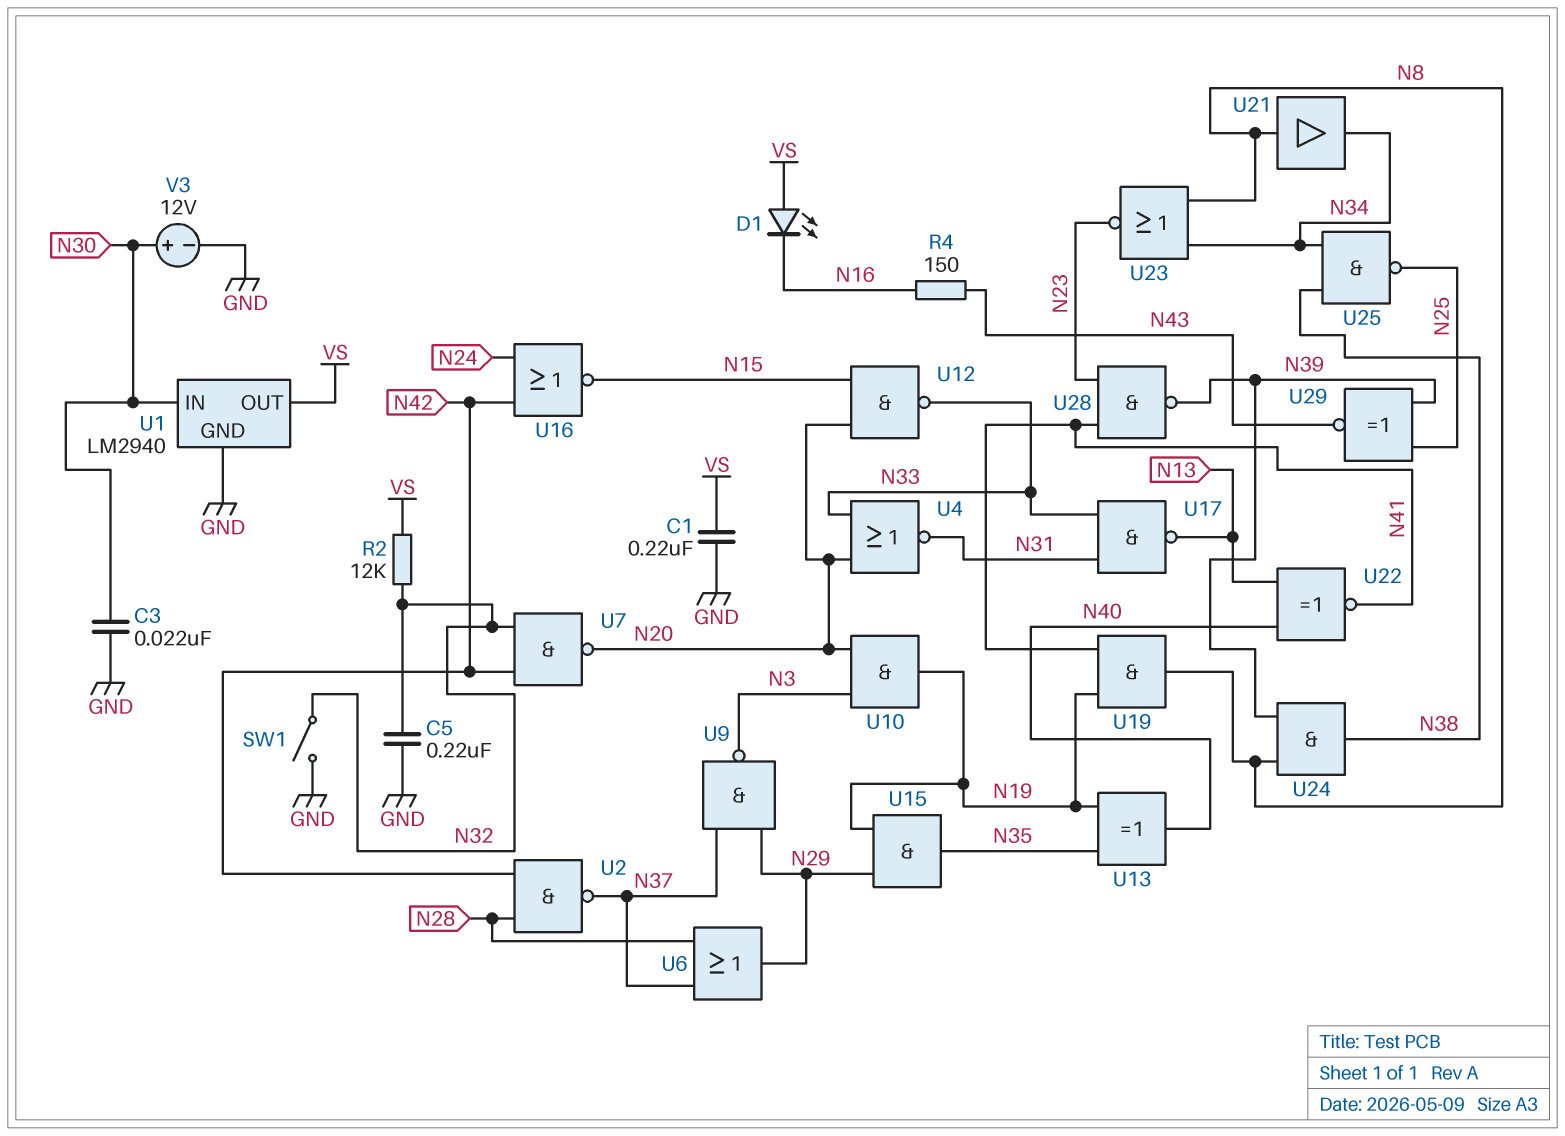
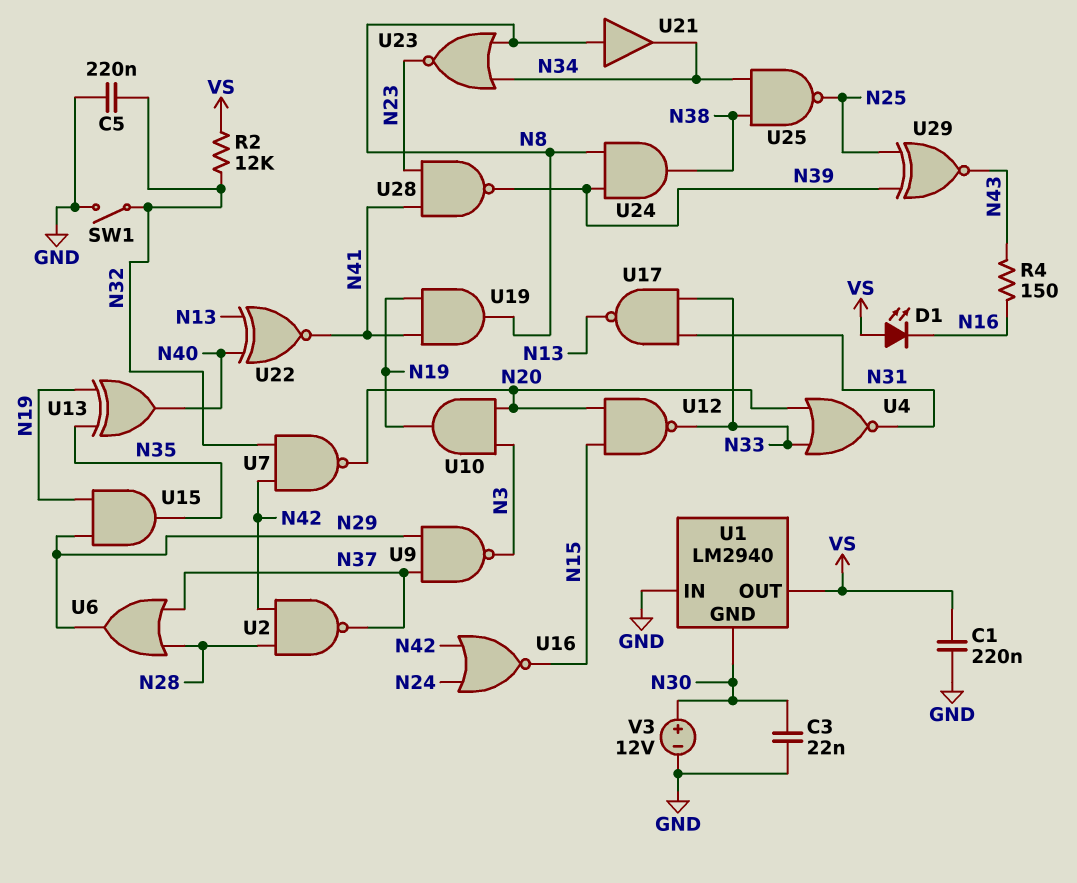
U1 pin GND: GND -> N30
U1 pin IN: N30 -> GND

